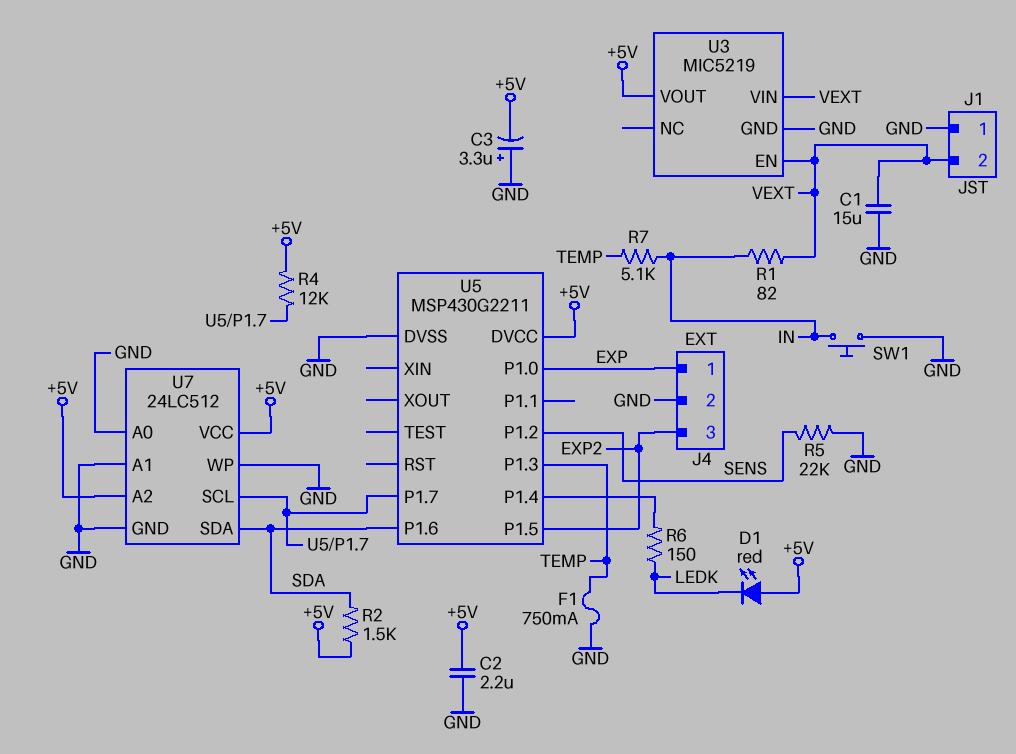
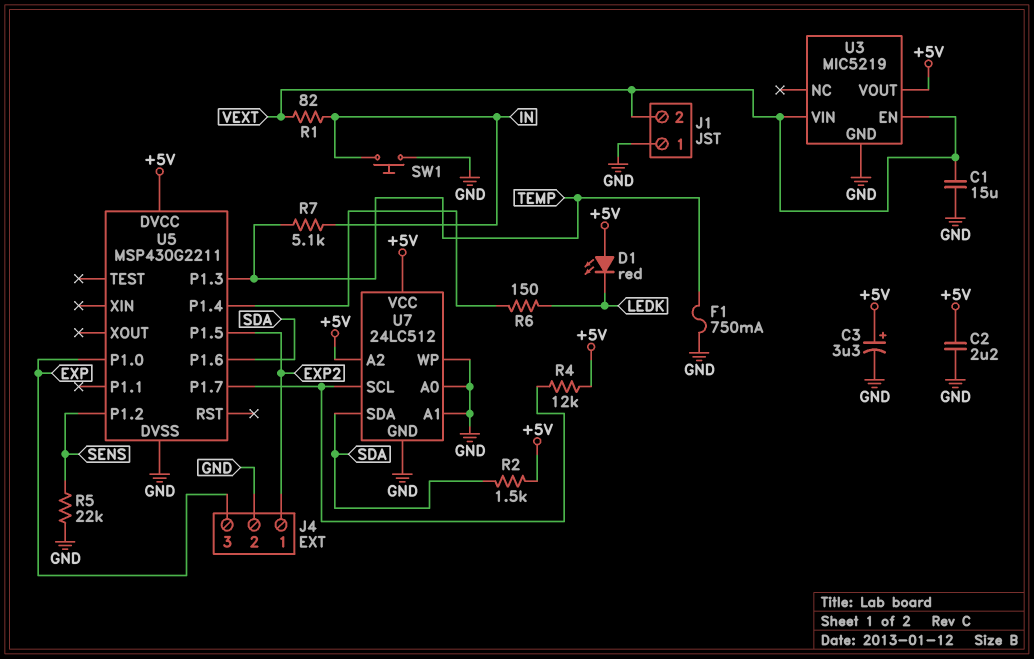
C3: 3.3uF (plus GND, minus +5V) -> 3.3uF (plus +5V, minus GND)
J4 pin 1: EXP -> EXP2
J4 pin 3: EXP2 -> EXP

